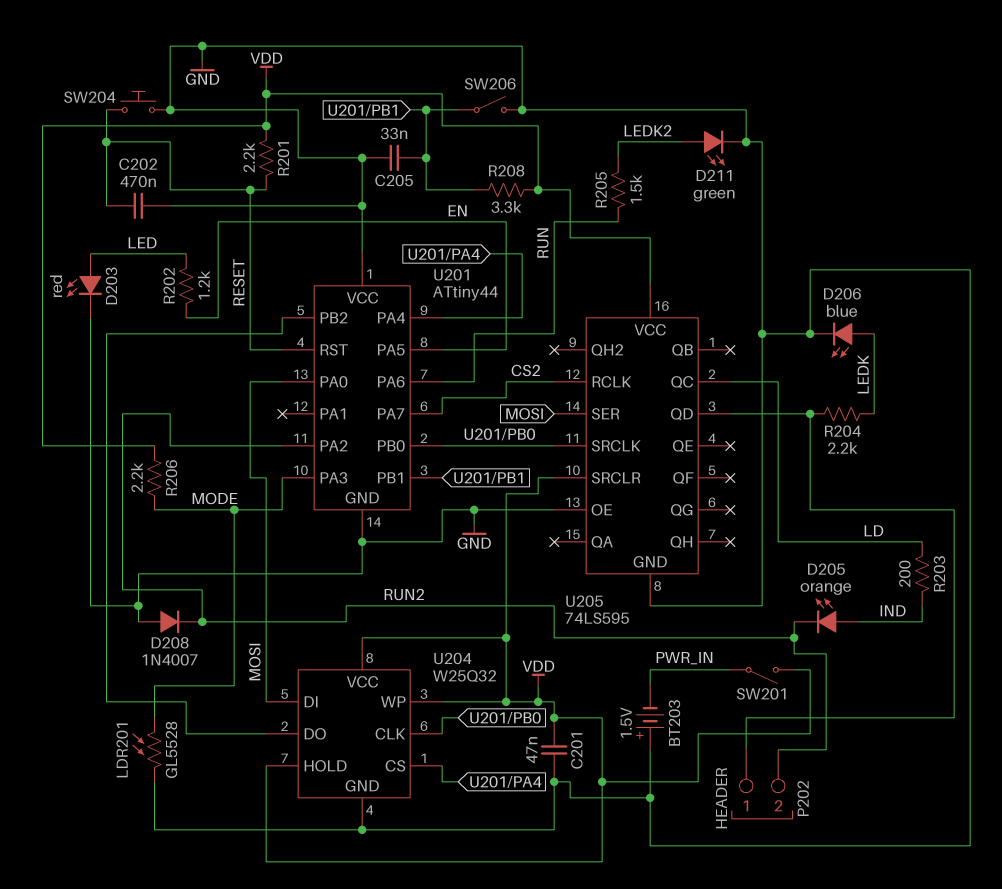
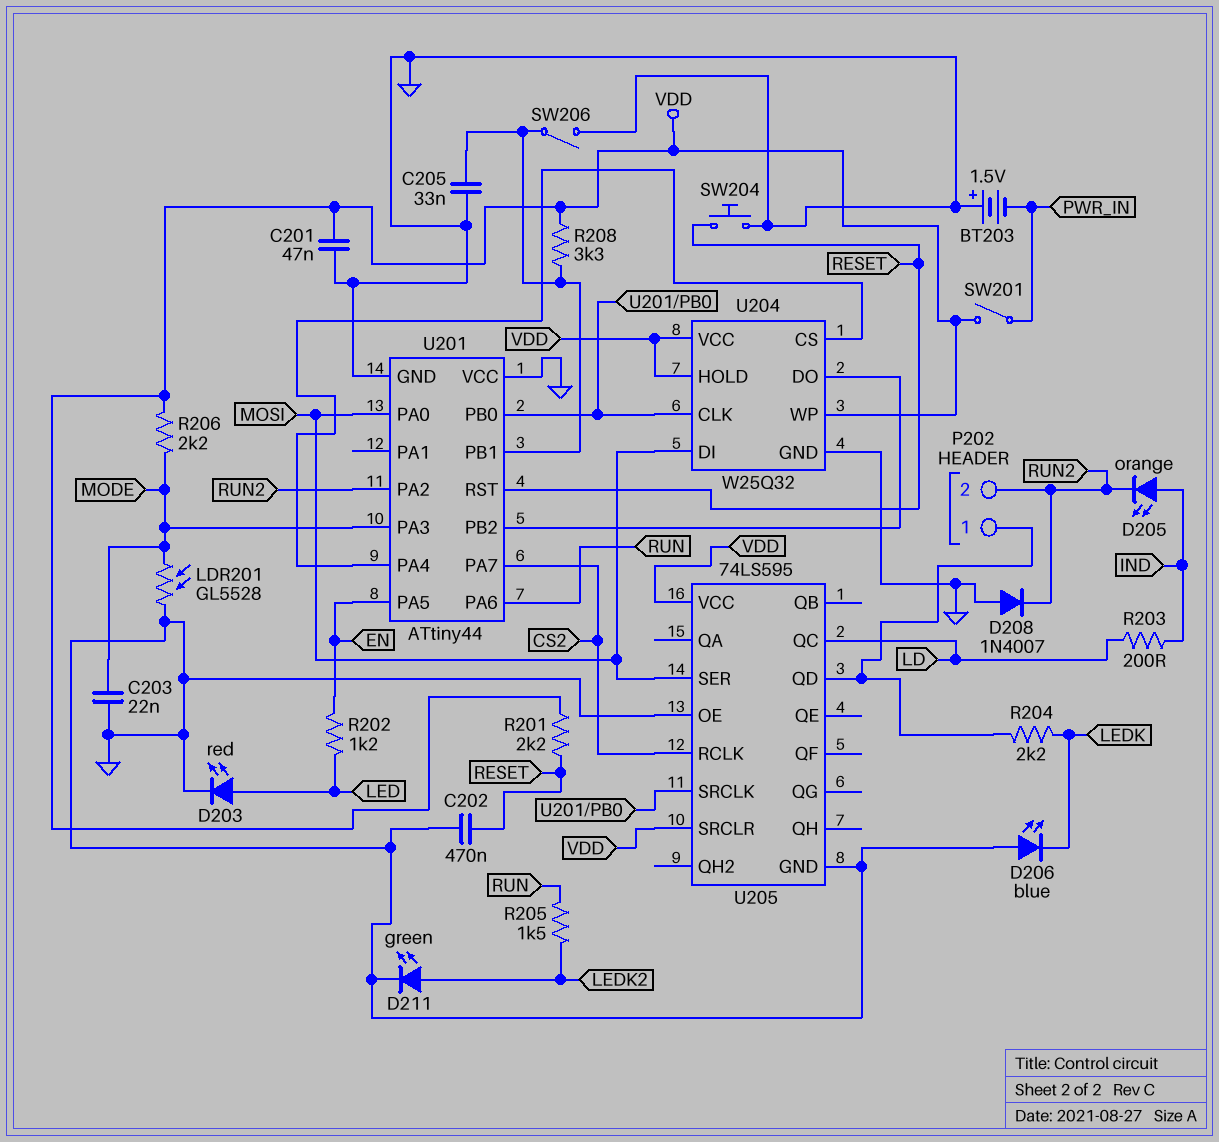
C203: none -> 22nF (GND, MODE)
D206: LED blue (A LEDK, K GND) -> LED blue (A GND, K LEDK)

